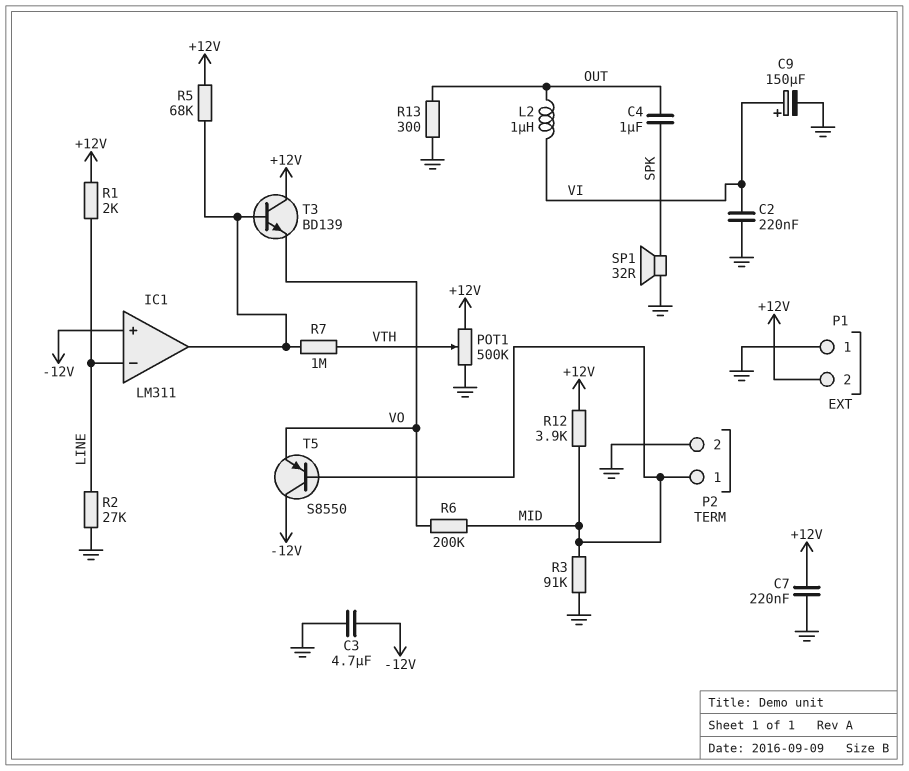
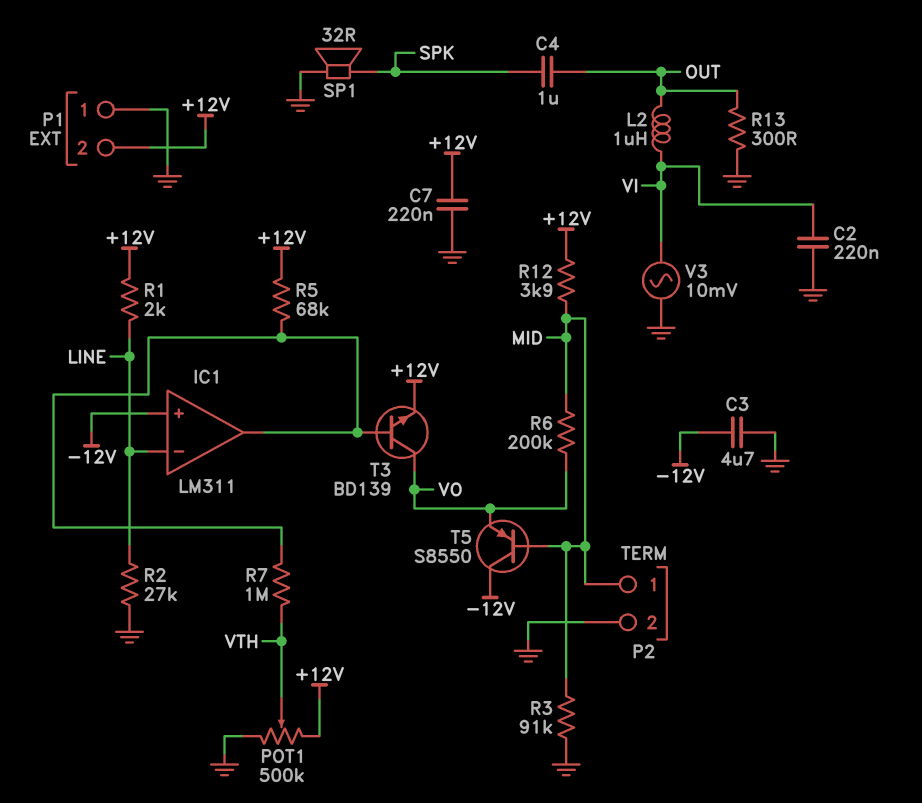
C9: 150uF (plus VI, minus GND) -> none
T3: NPN BD139 (B IC1/out, C +12V, E VO) -> NPN BD139 (B IC1/out, C VO, E +12V)
V3: none -> AC 10mV (GND, VI)

